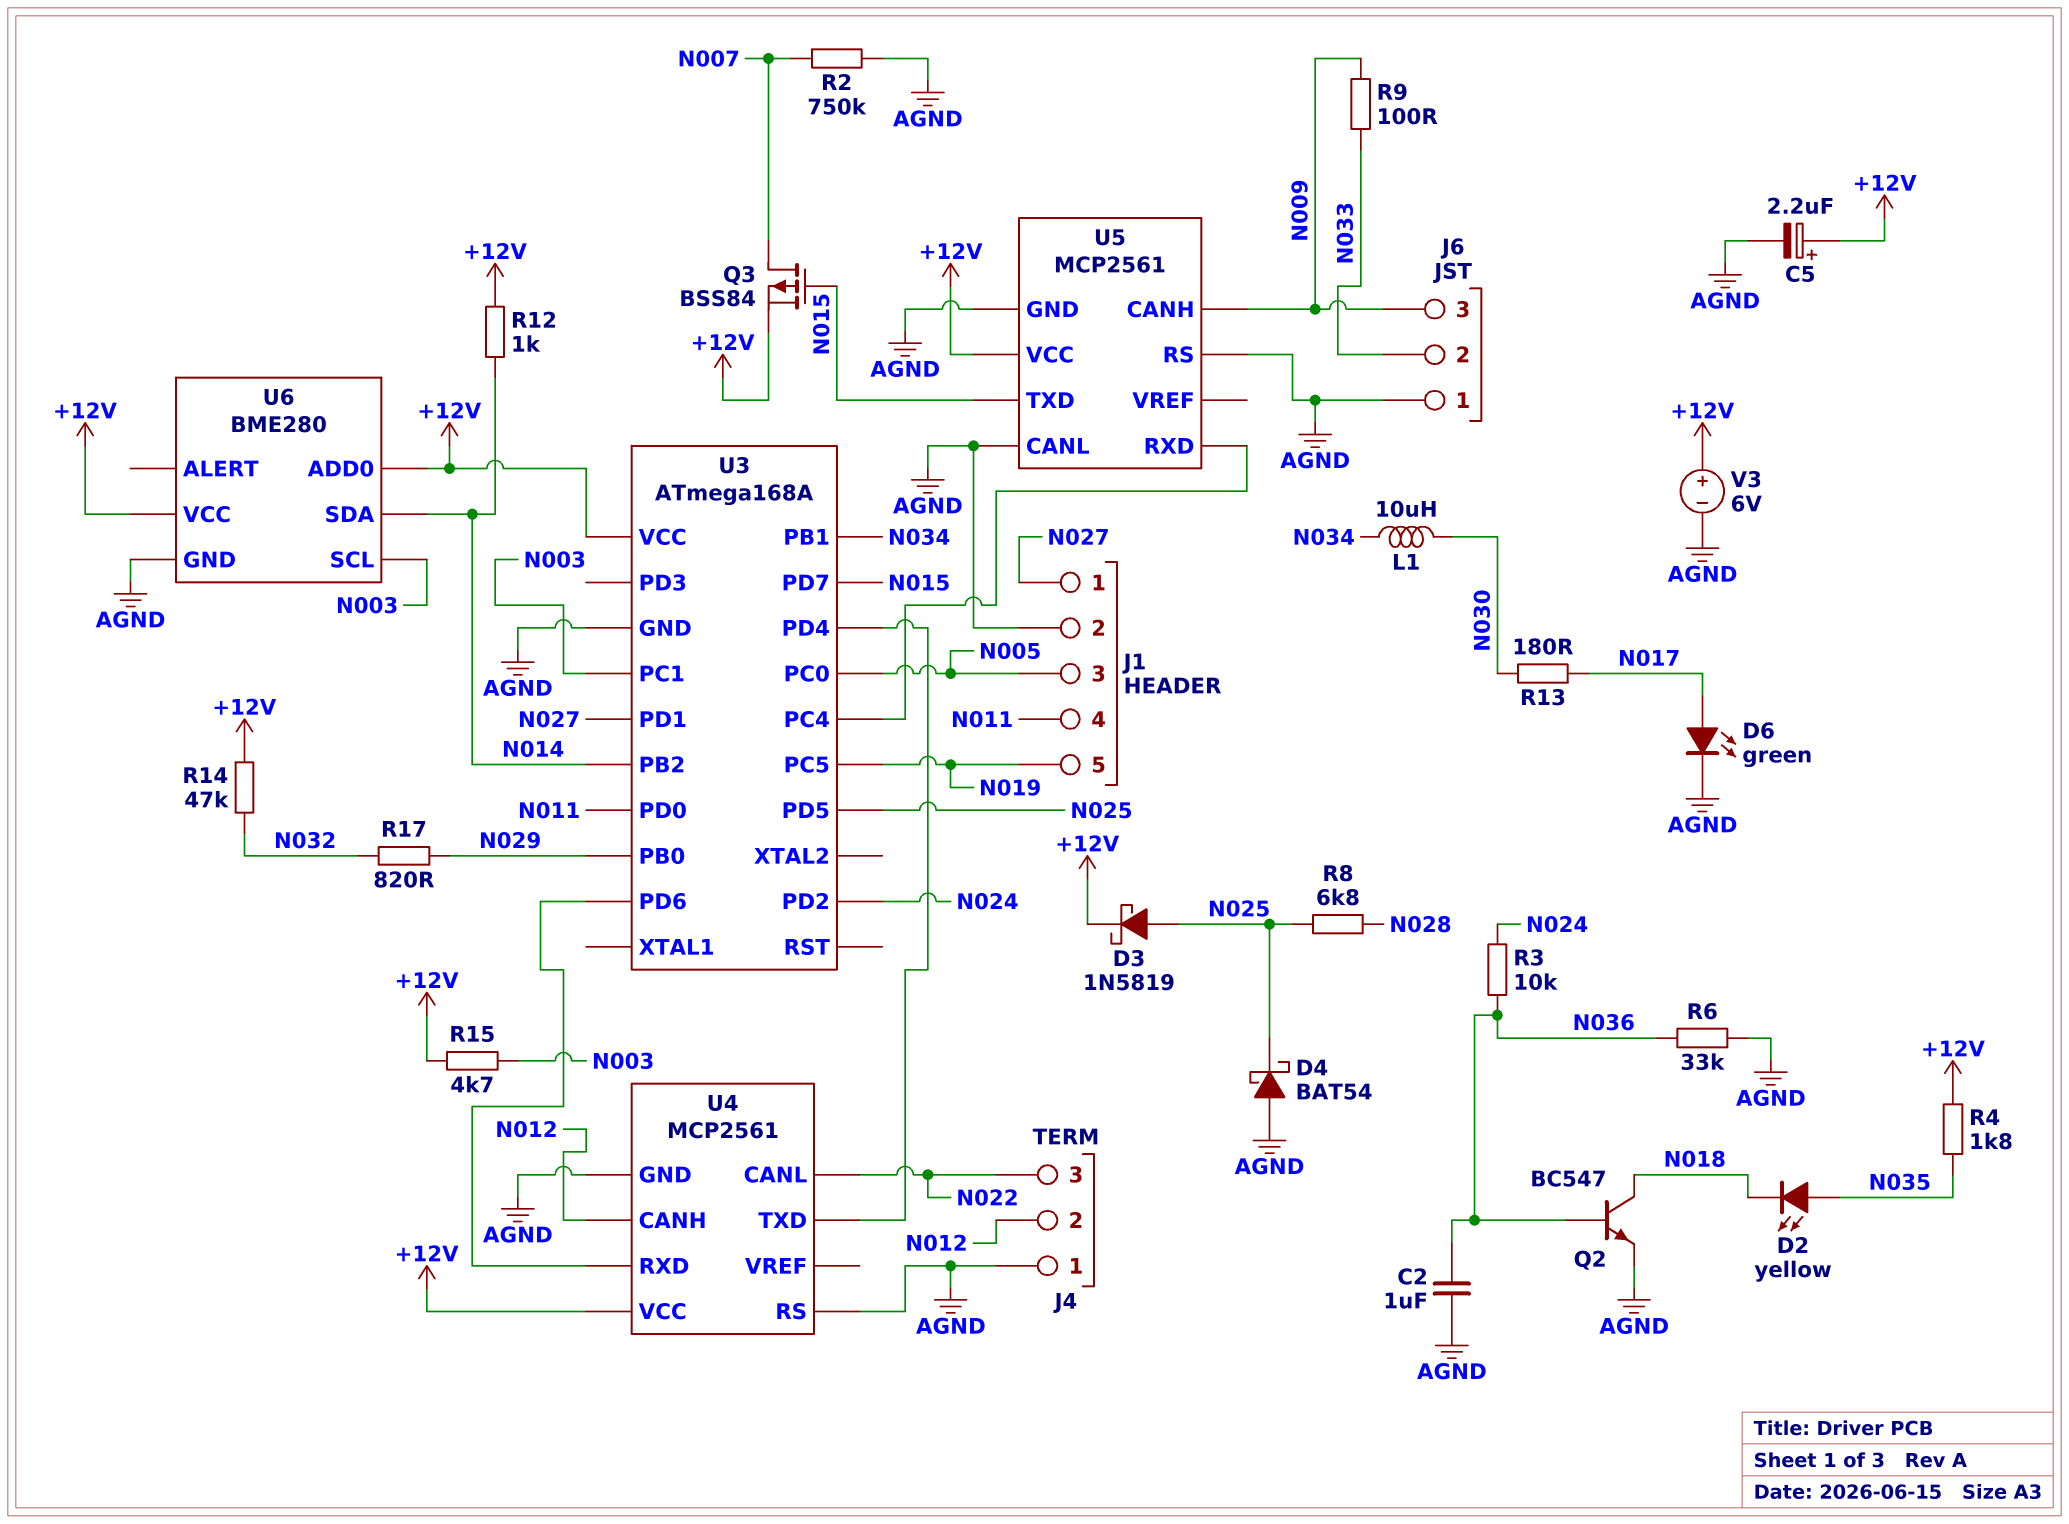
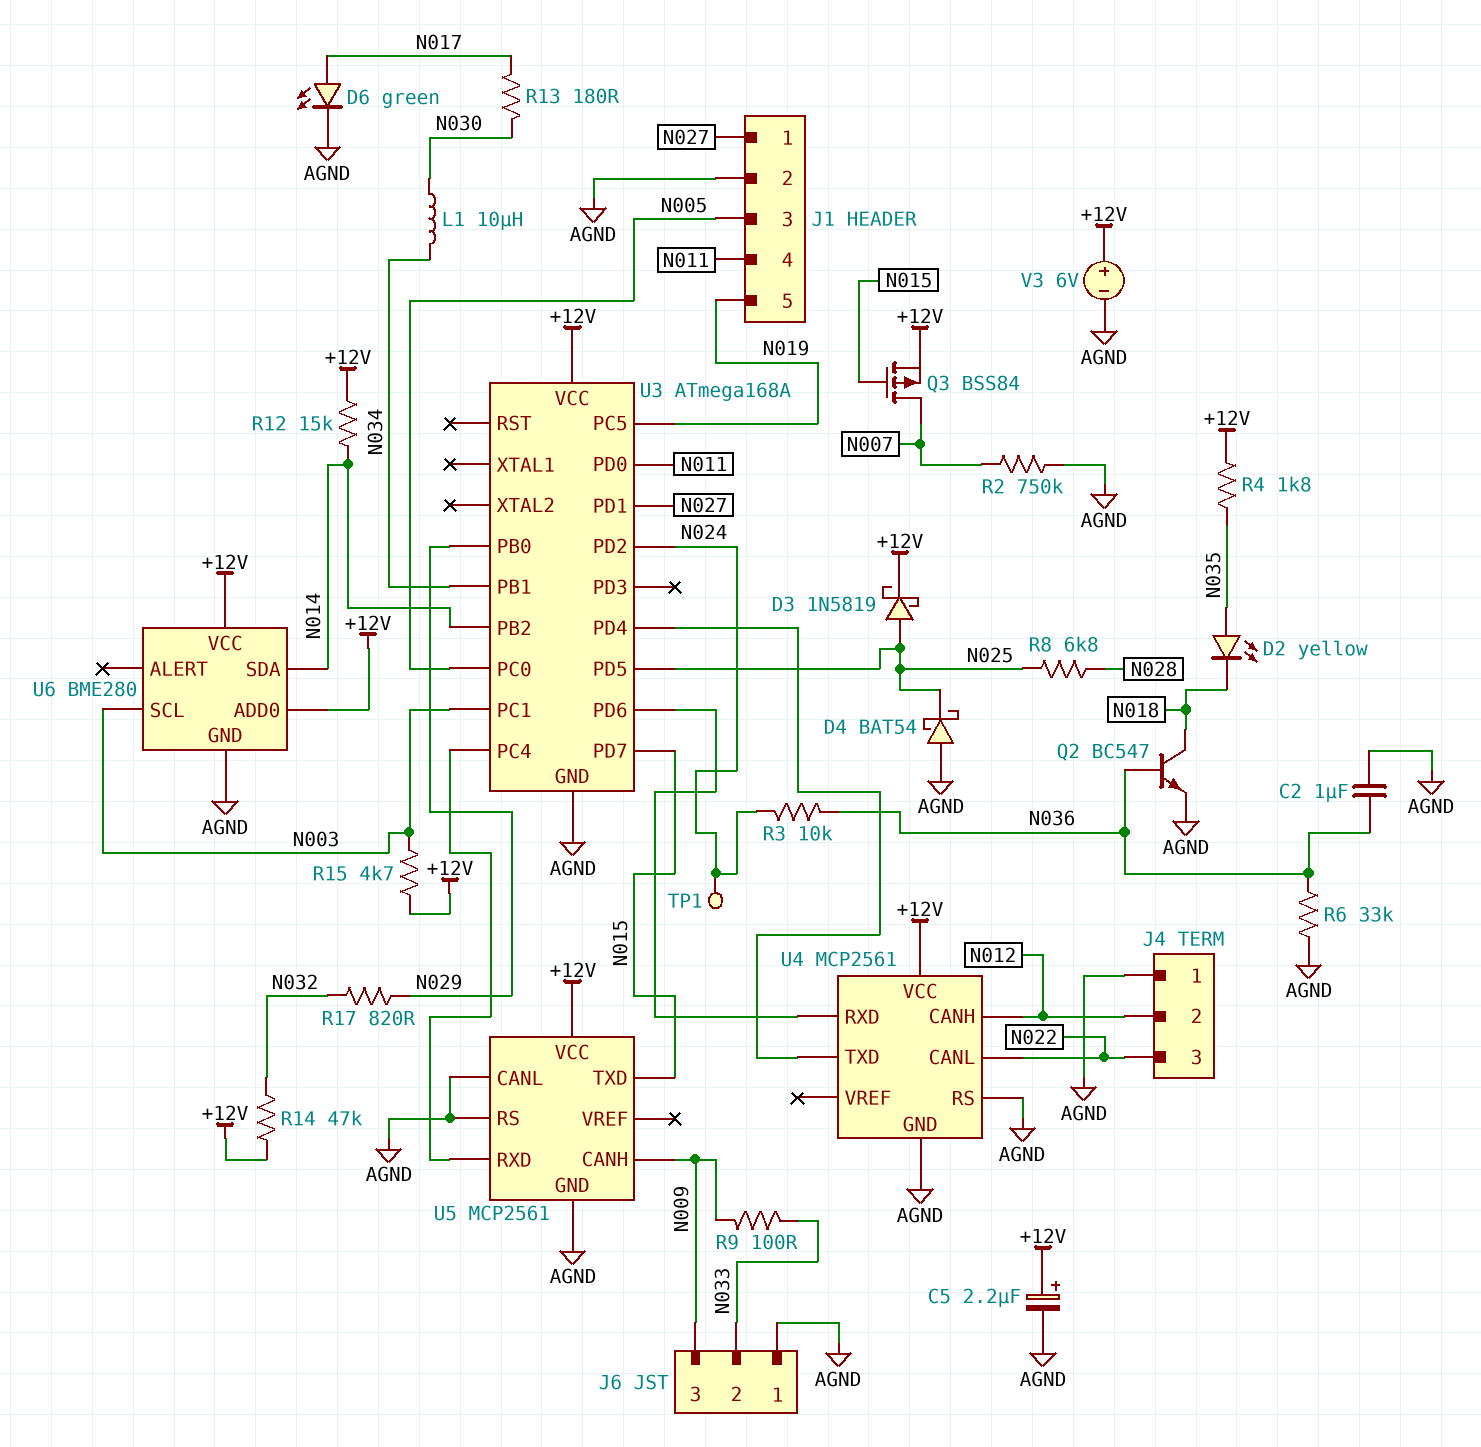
R12: 1k (+12V, N014) -> 15k (+12V, N014)
TP1: none -> test point (N024)

